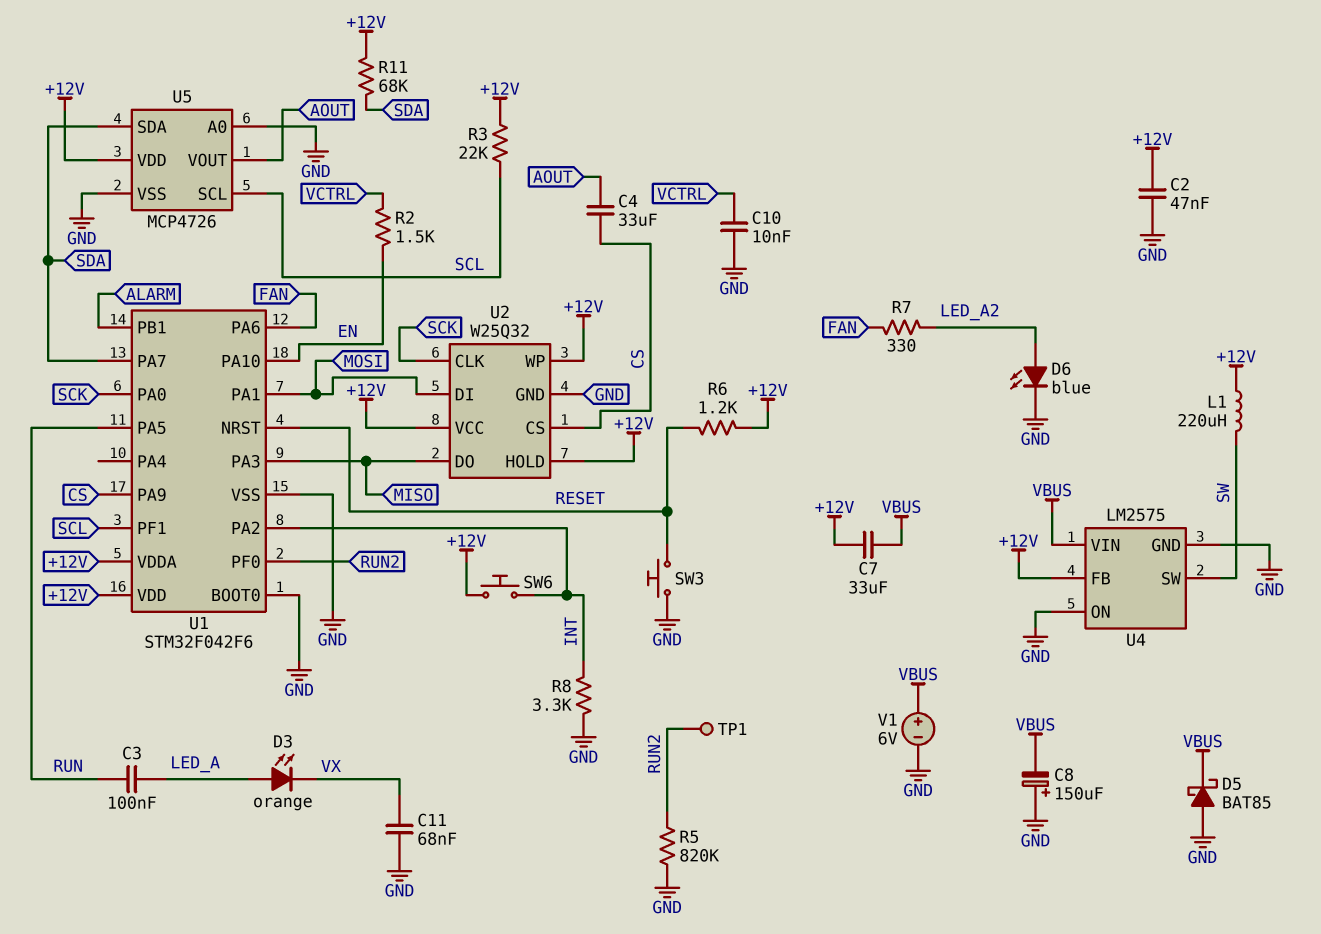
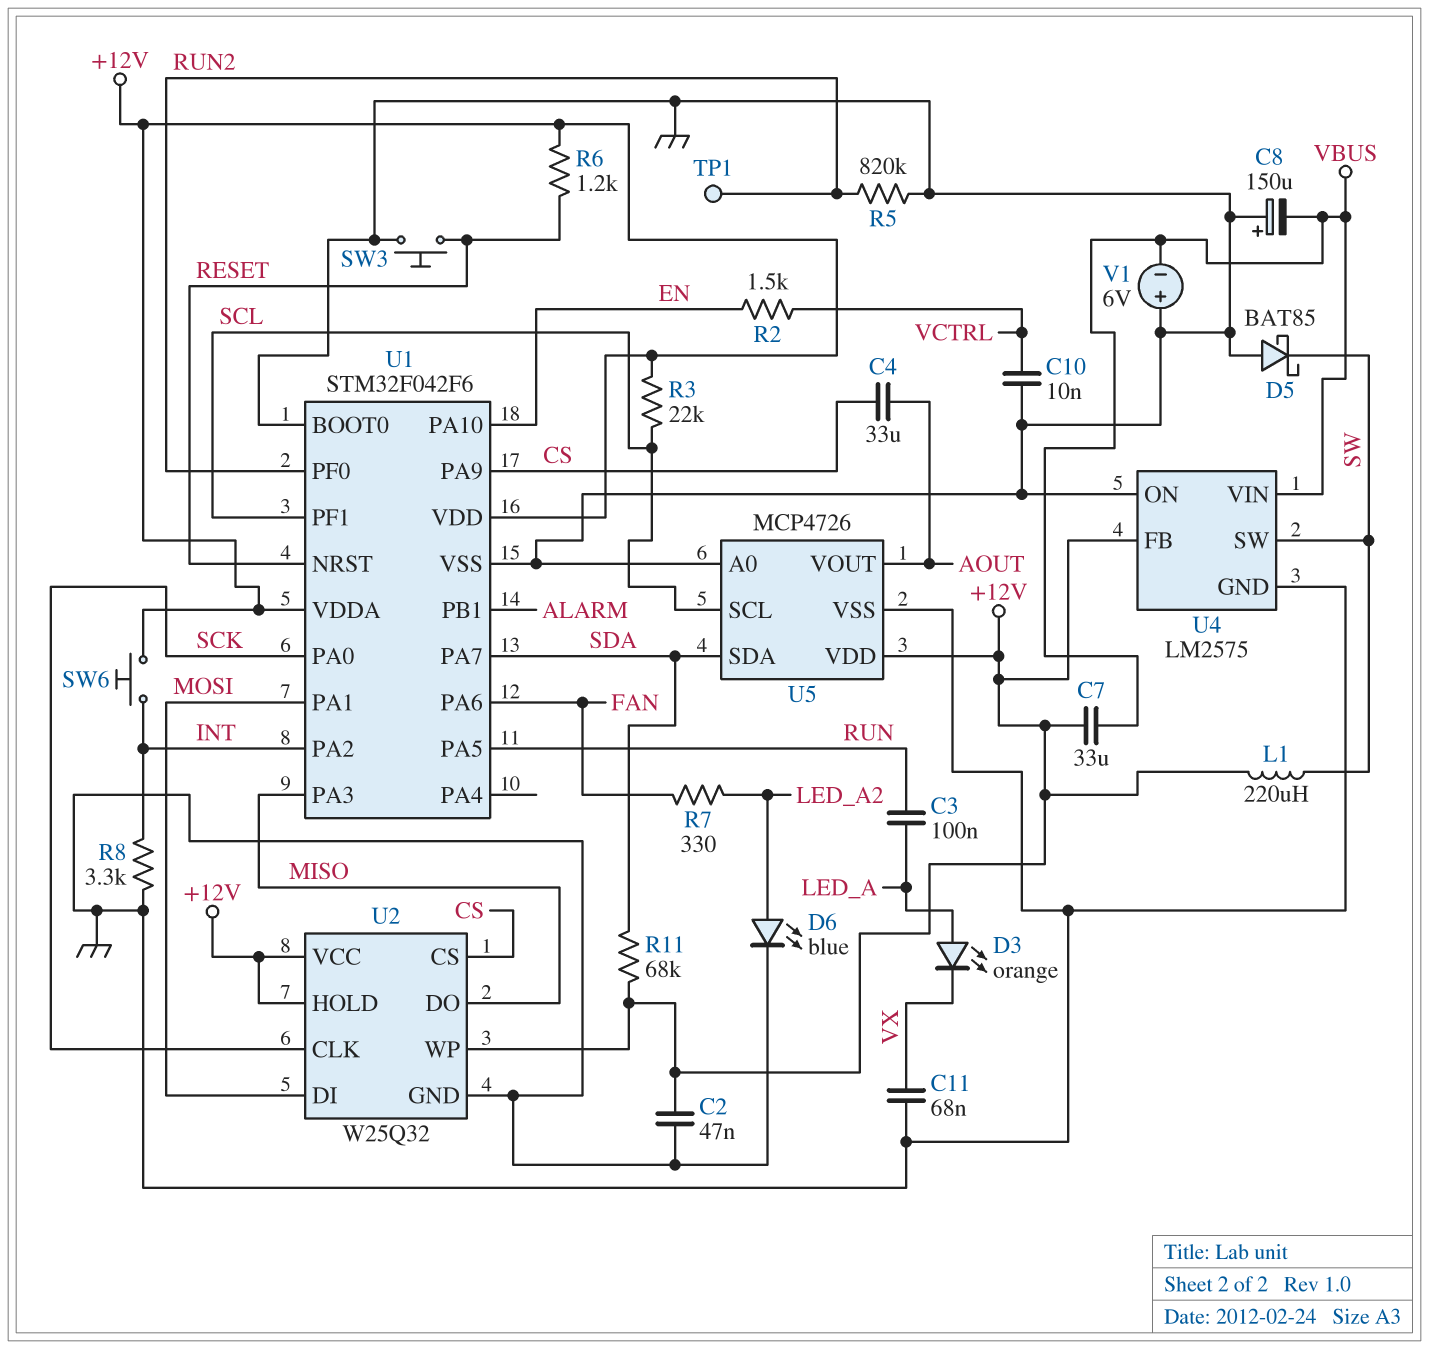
D5: schottky BAT85 (A GND, K VBUS) -> schottky BAT85 (A GND, K SW)
V1: 6V (plus VBUS, minus GND) -> 6V (plus GND, minus VBUS)

